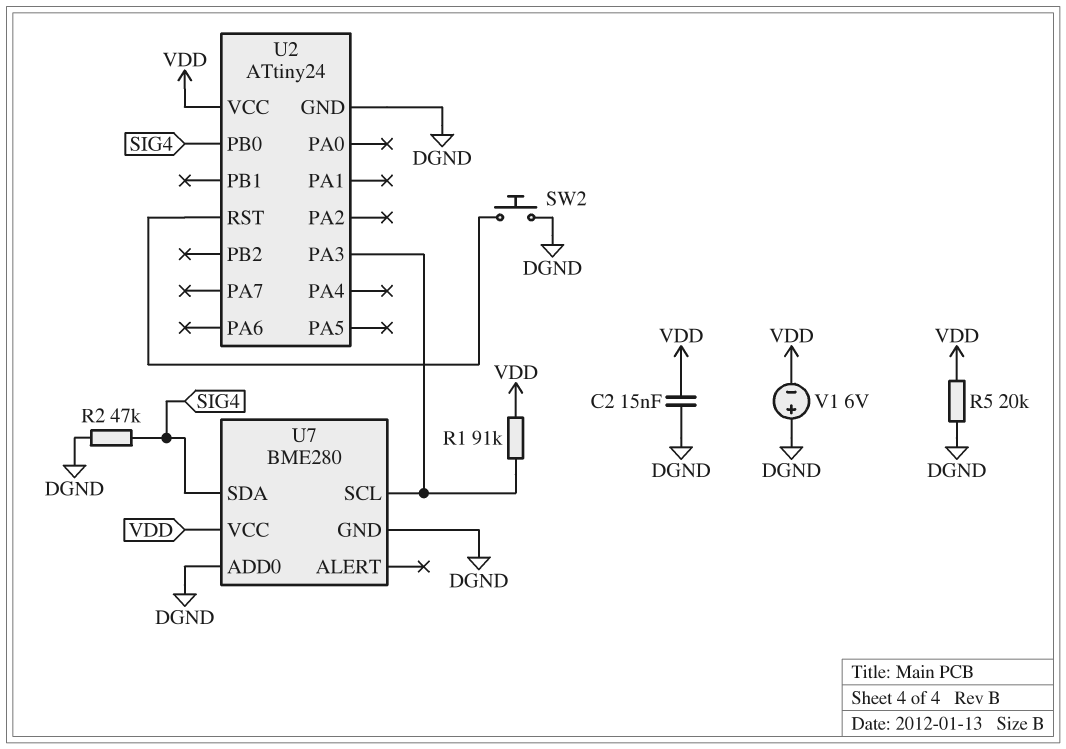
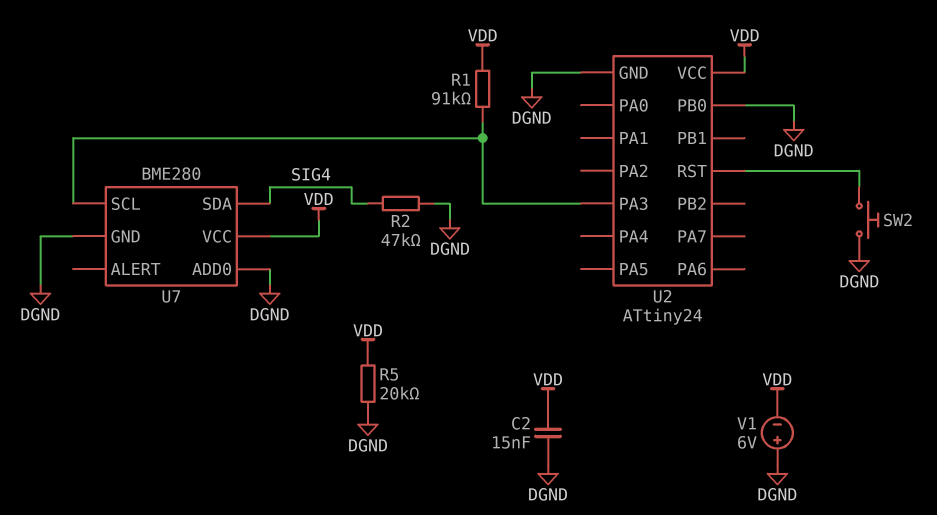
U2 pin PB0: SIG4 -> DGND

